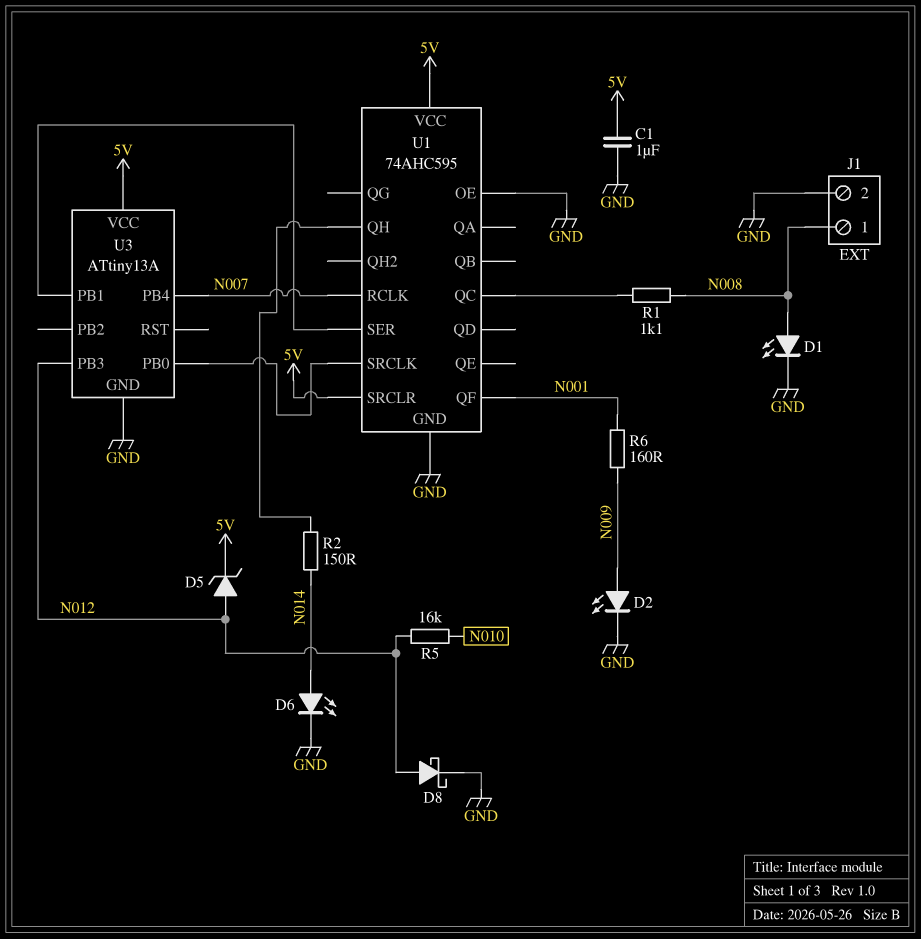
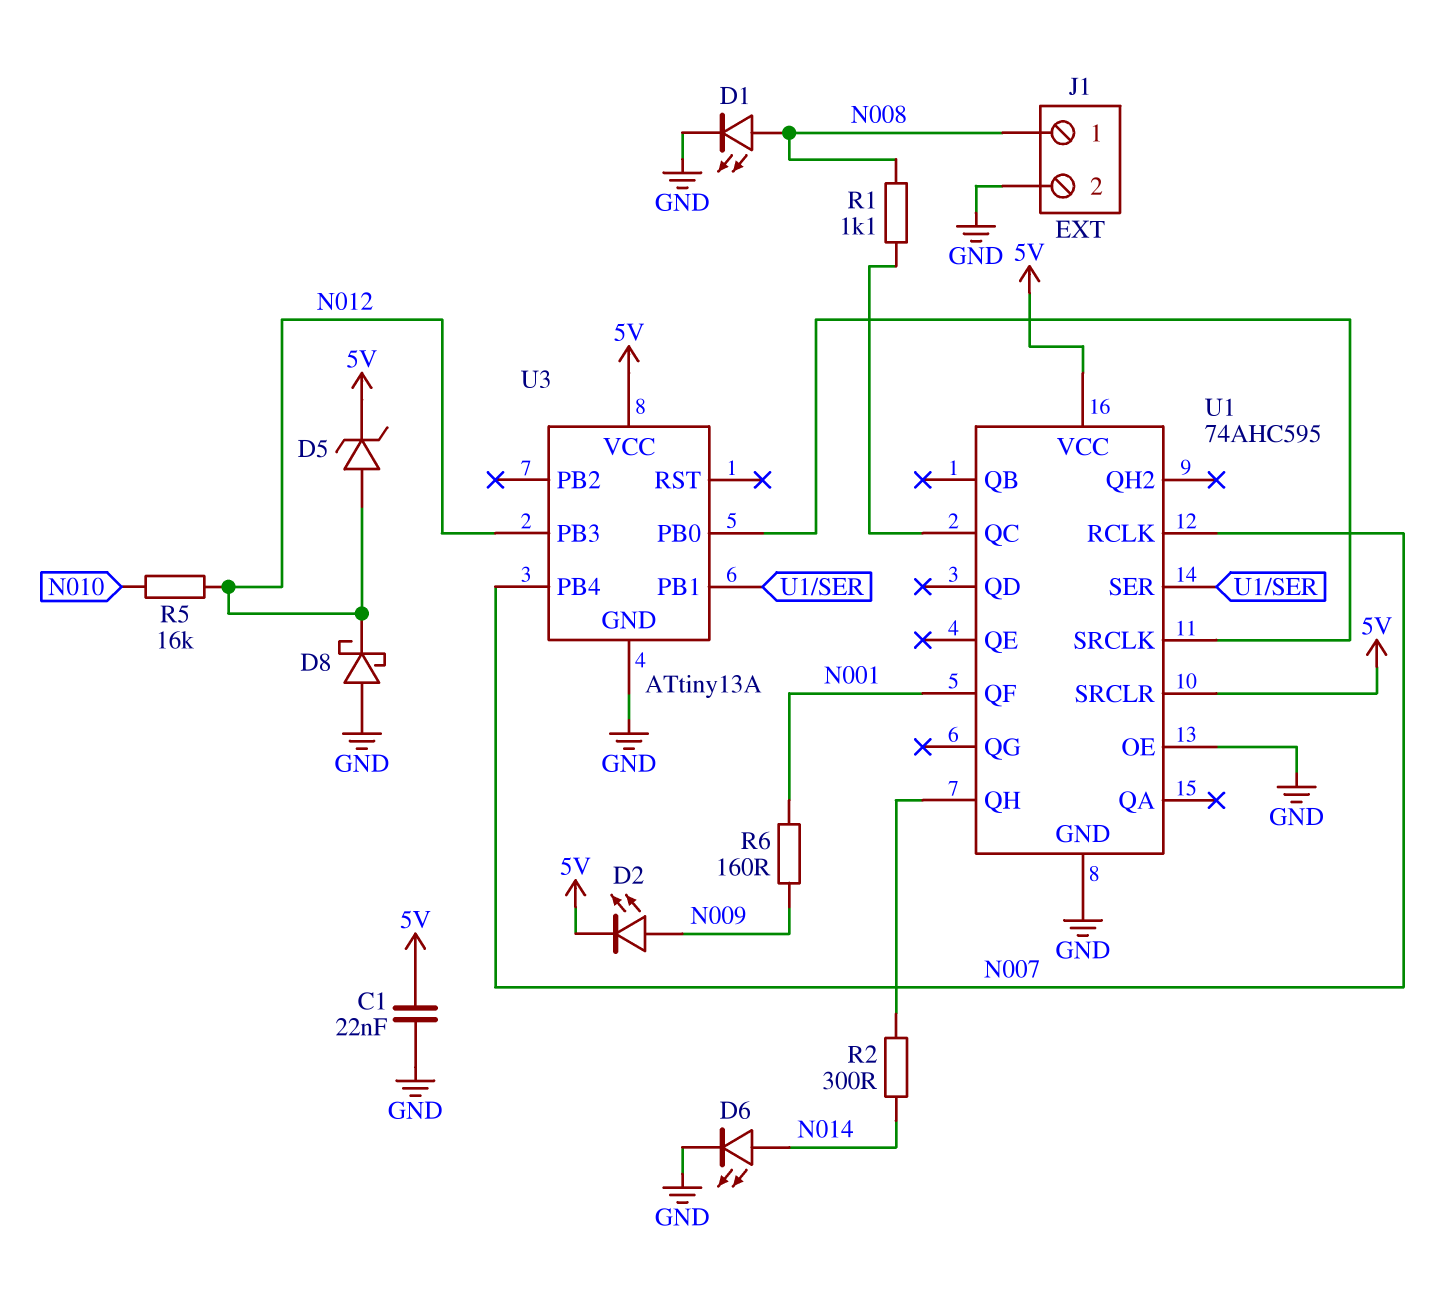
C1: 1uF (5V, GND) -> 22nF (5V, GND)
D2: LED (A N009, K GND) -> LED (A N009, K 5V)
D8: schottky (A N012, K GND) -> schottky (A GND, K N012)
R2: 150 (N014, U1/QH) -> 300 (N014, U1/QH)

